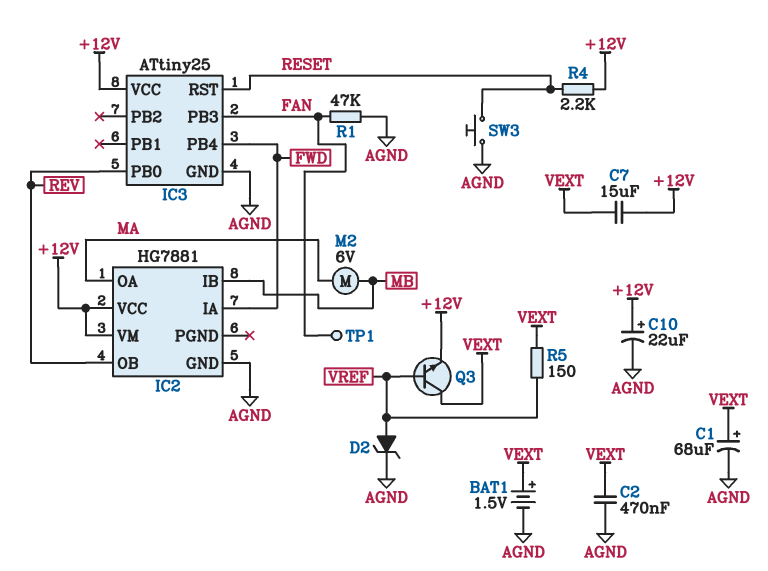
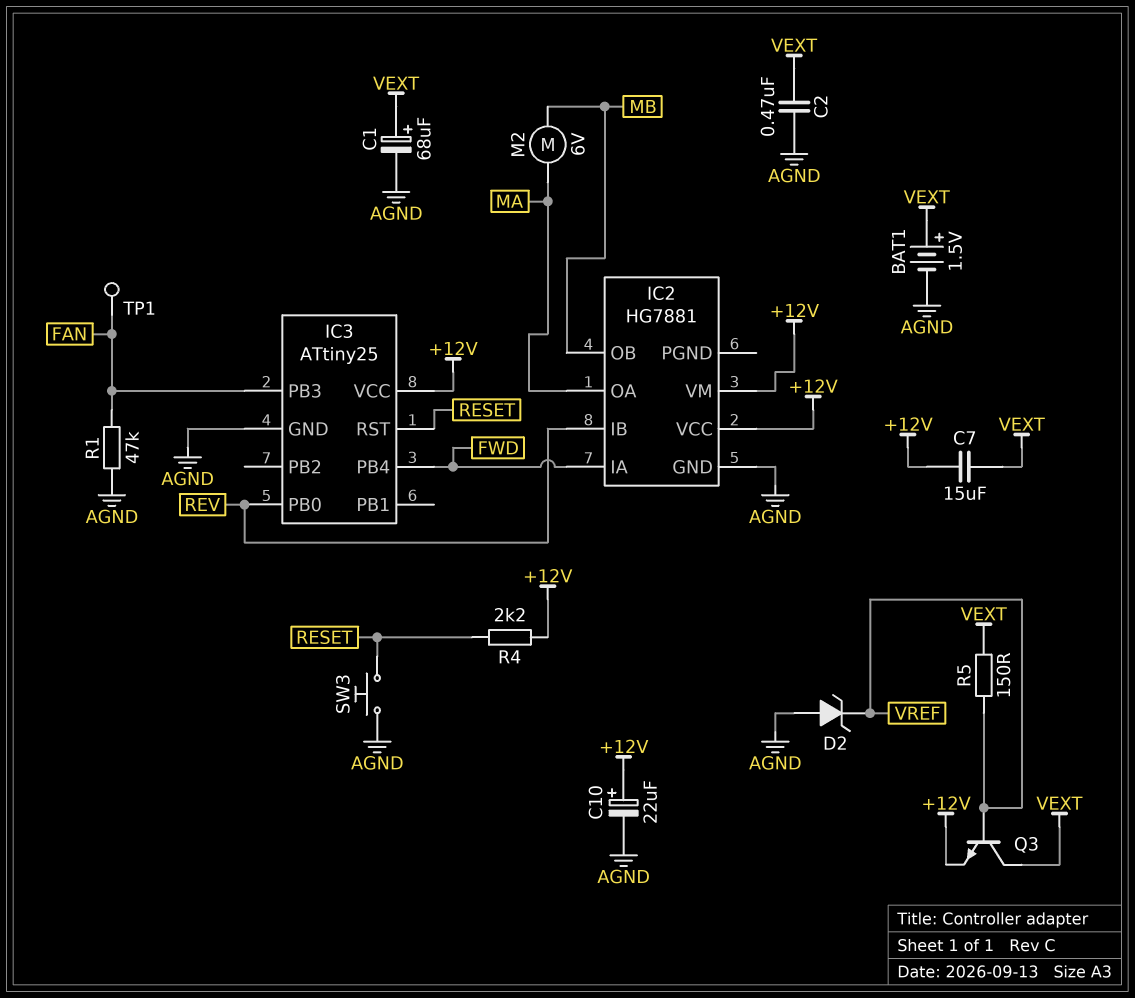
D2: zener (A VREF, K AGND) -> zener (A AGND, K VREF)
IC2 pin IB: MB -> REV
IC2 pin OB: REV -> MB

